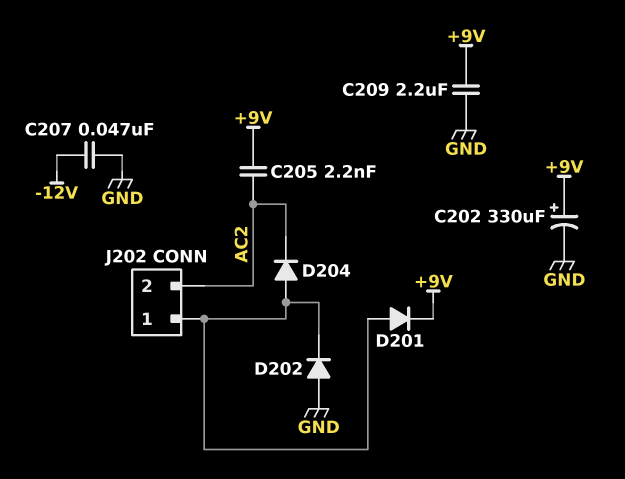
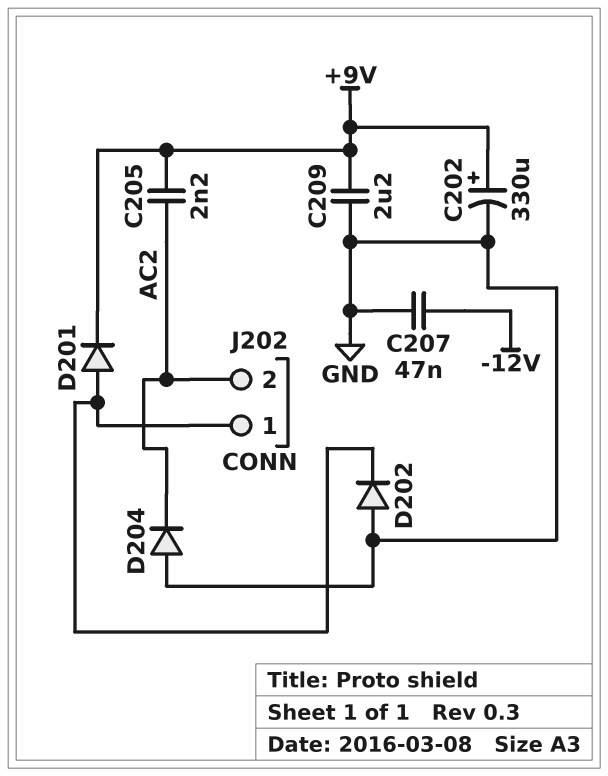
D204: diode (A J202/1, K AC2) -> diode (A GND, K AC2)

